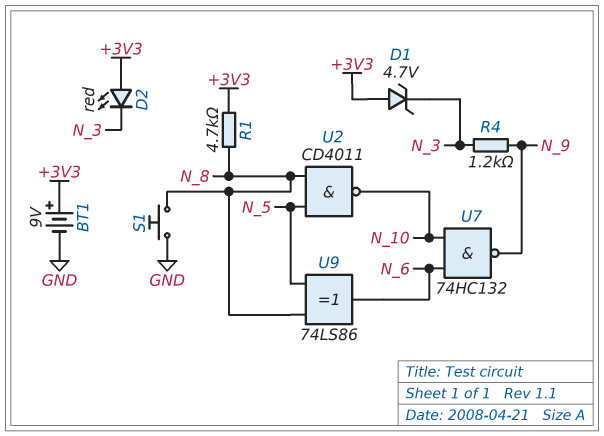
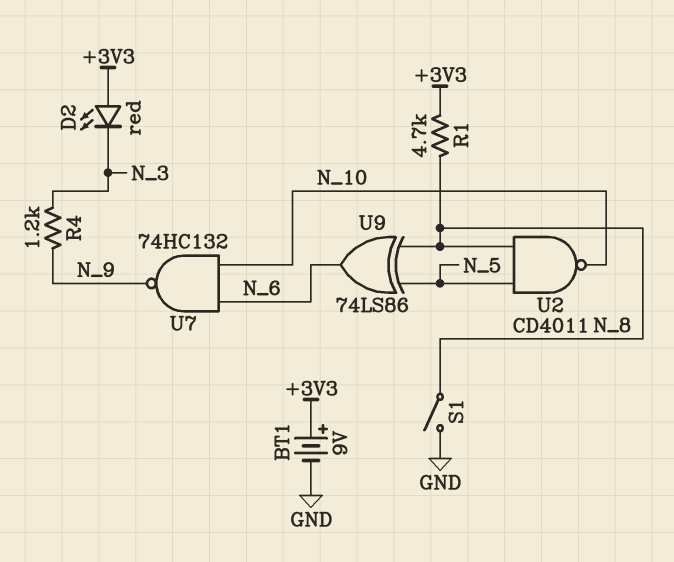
D1: zener 4.7V (A +3V3, K N_3) -> none
S1: button (GND, N_8) -> switch (GND, N_8)

